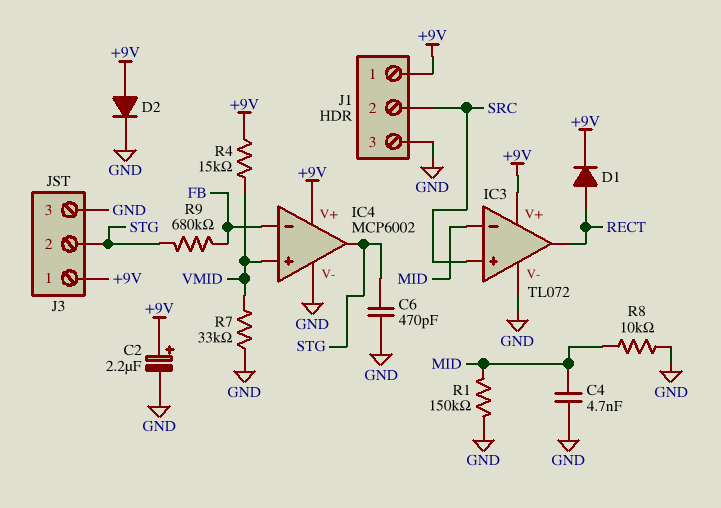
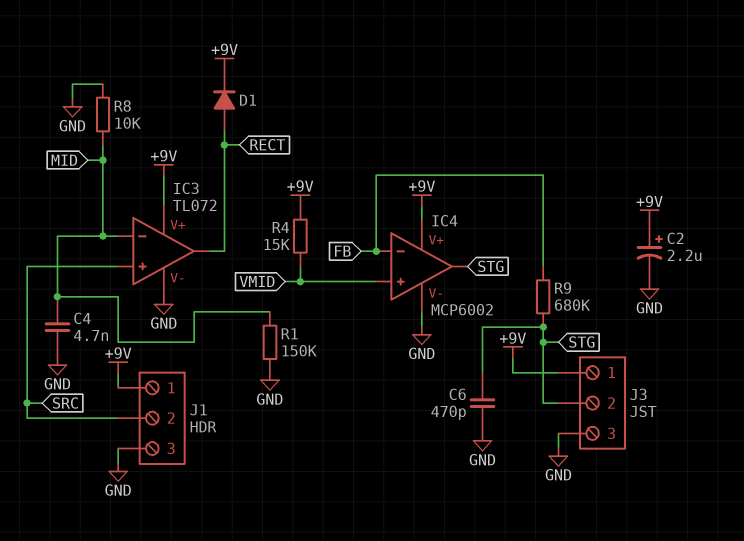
D2: diode (A +9V, K GND) -> none
R7: 33k (GND, VMID) -> none

